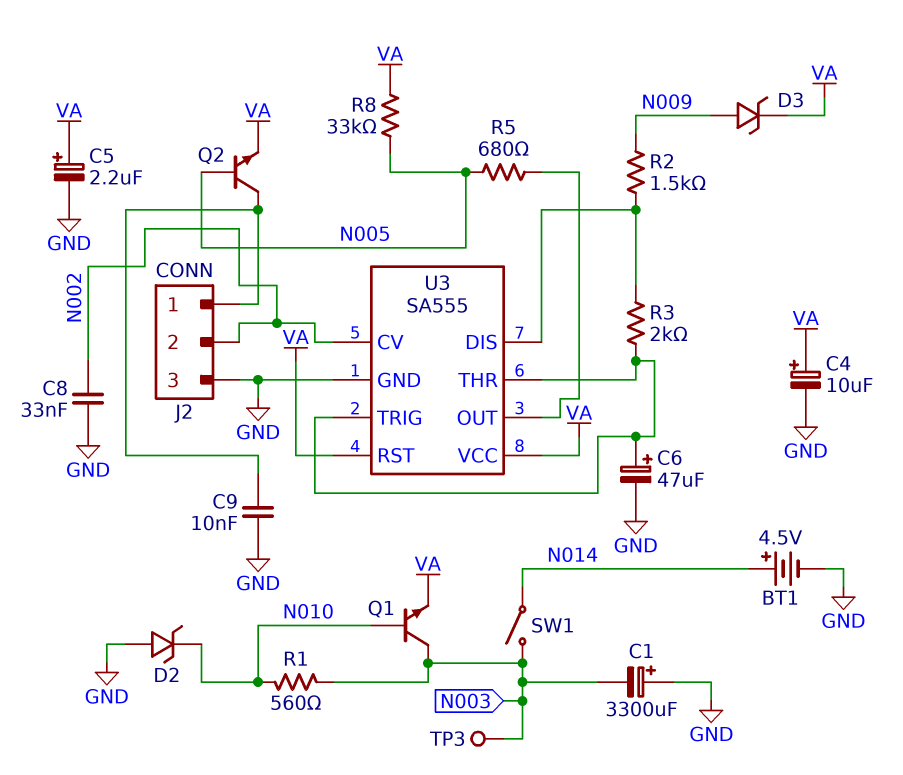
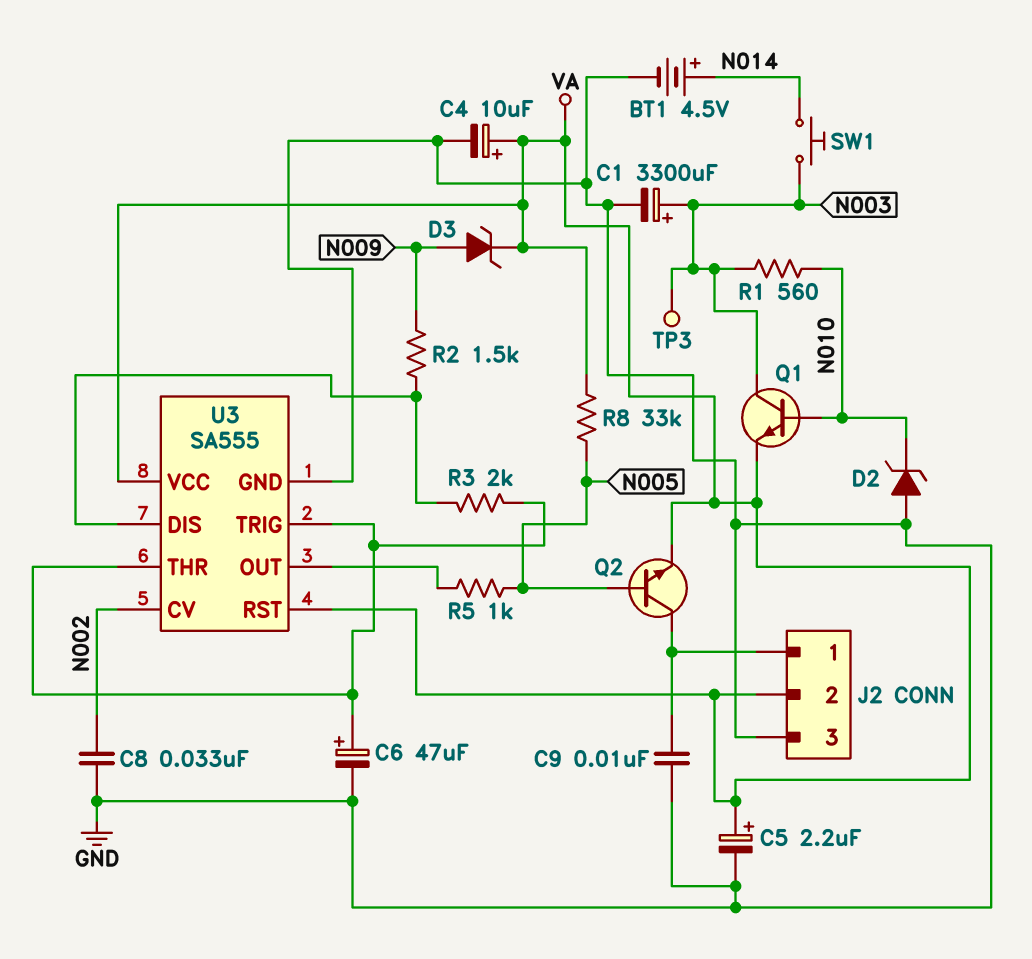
C1: 3300uF (plus GND, minus N003) -> 3300uF (plus N003, minus GND)
J2 pin 2: N002 -> VA
R5: 680 (N005, U3/OUT) -> 1k (N005, U3/OUT)
SW1: switch (N003, N014) -> button (N003, N014)

